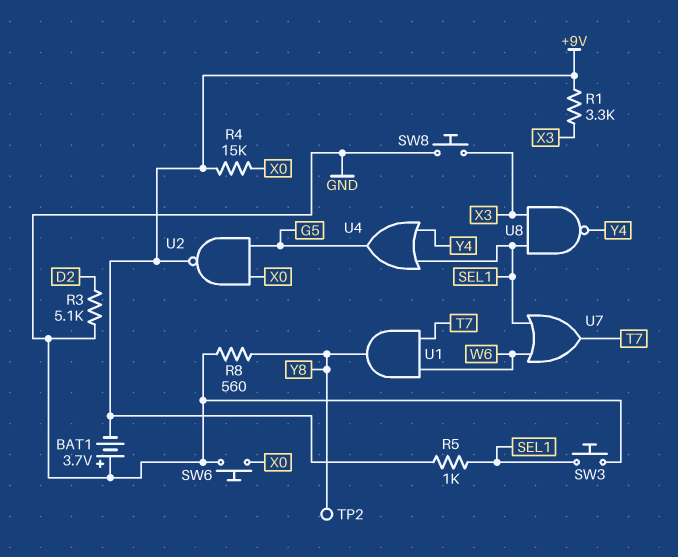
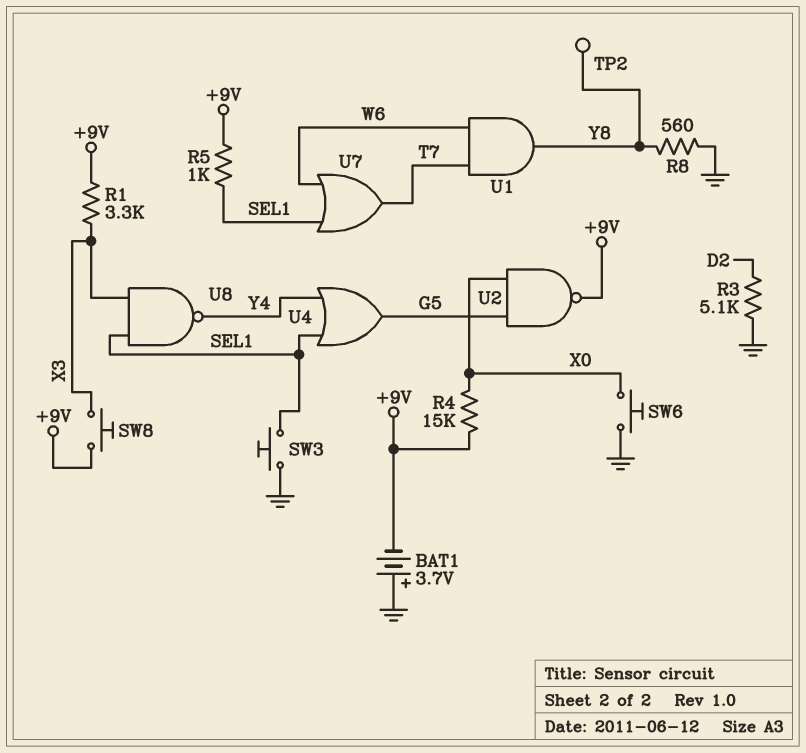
SW8: button (GND, X3) -> button (+9V, X3)

